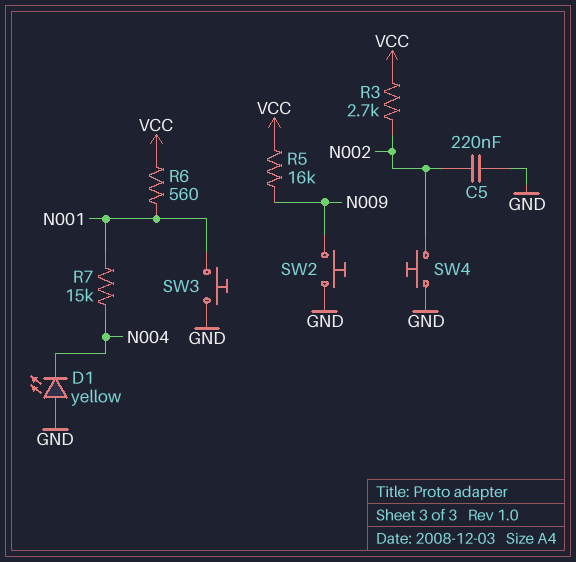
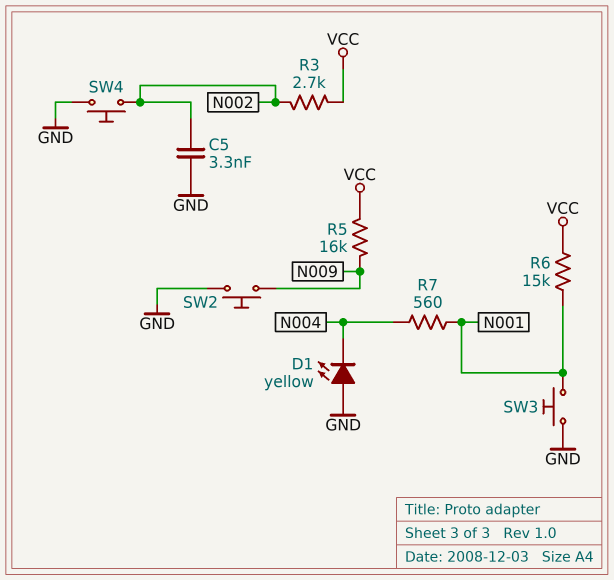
C5: 220nF (GND, N002) -> 3.3nF (GND, N002)
R6: 560 (N001, VCC) -> 15k (N001, VCC)
R7: 15k (N001, N004) -> 560 (N001, N004)

